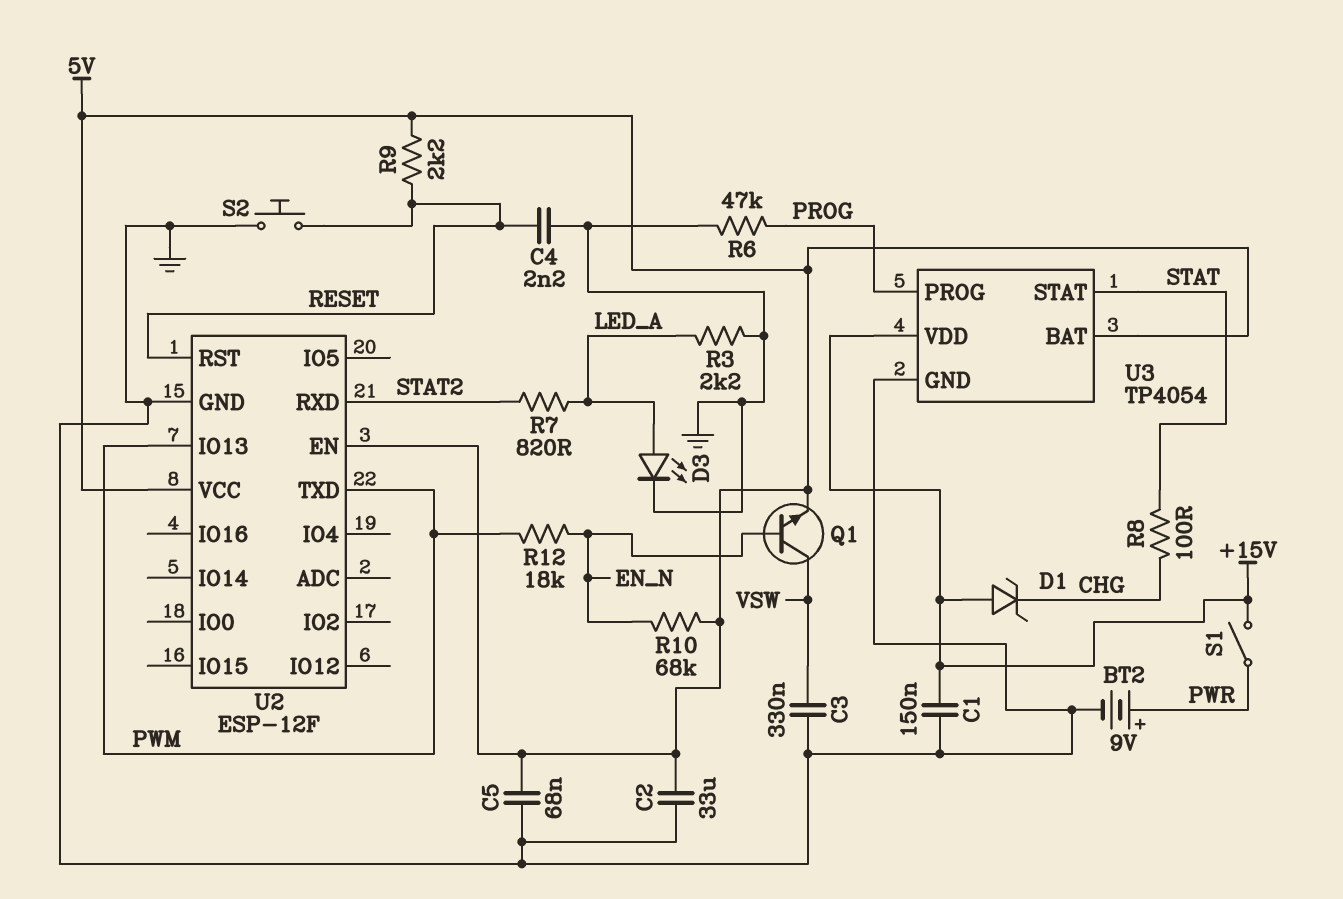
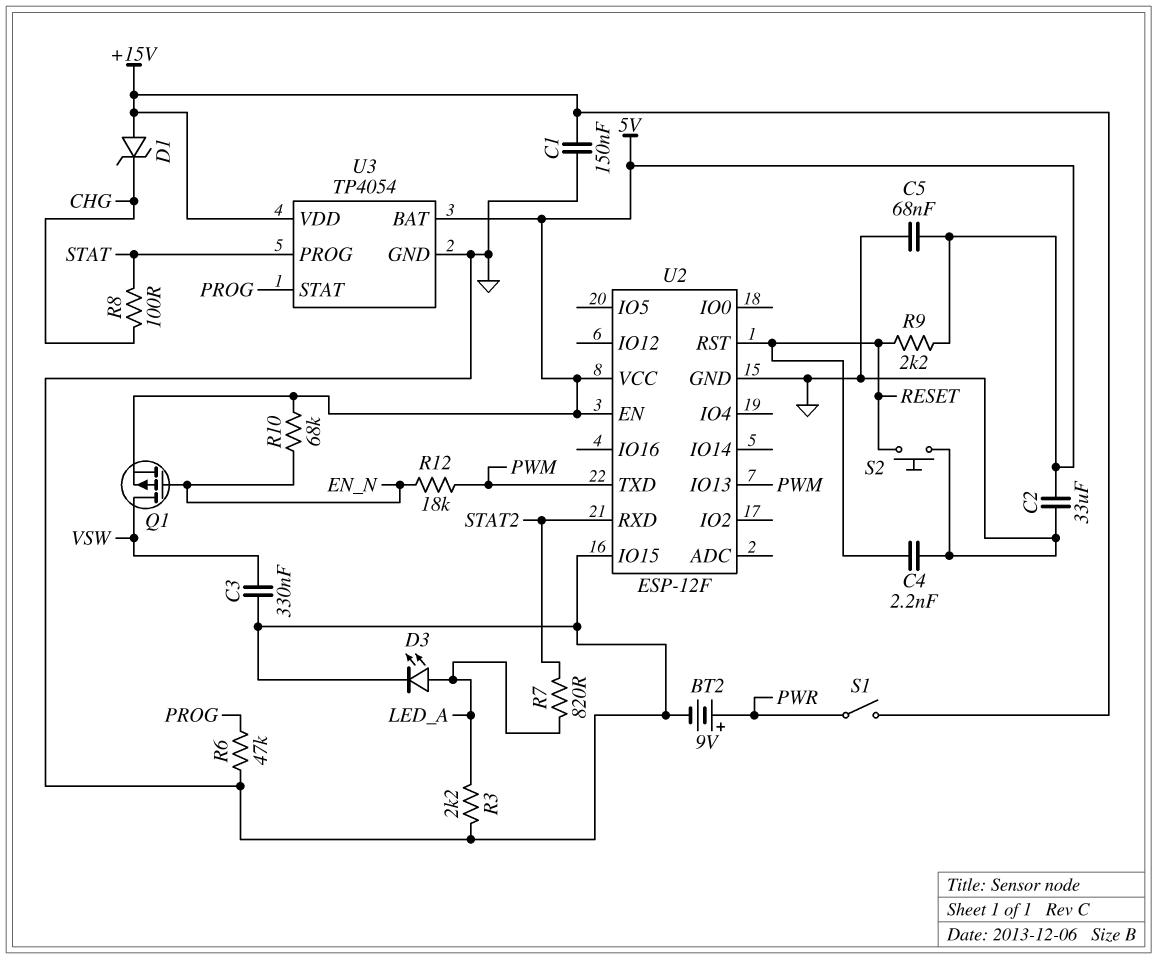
Q1: NPN (B EN_N, C VSW, E 5V) -> PMOS (G EN_N, D VSW, S 5V)
U2 pin IO15: none -> GND
U3 pin PROG: PROG -> STAT
U3 pin STAT: STAT -> PROG

